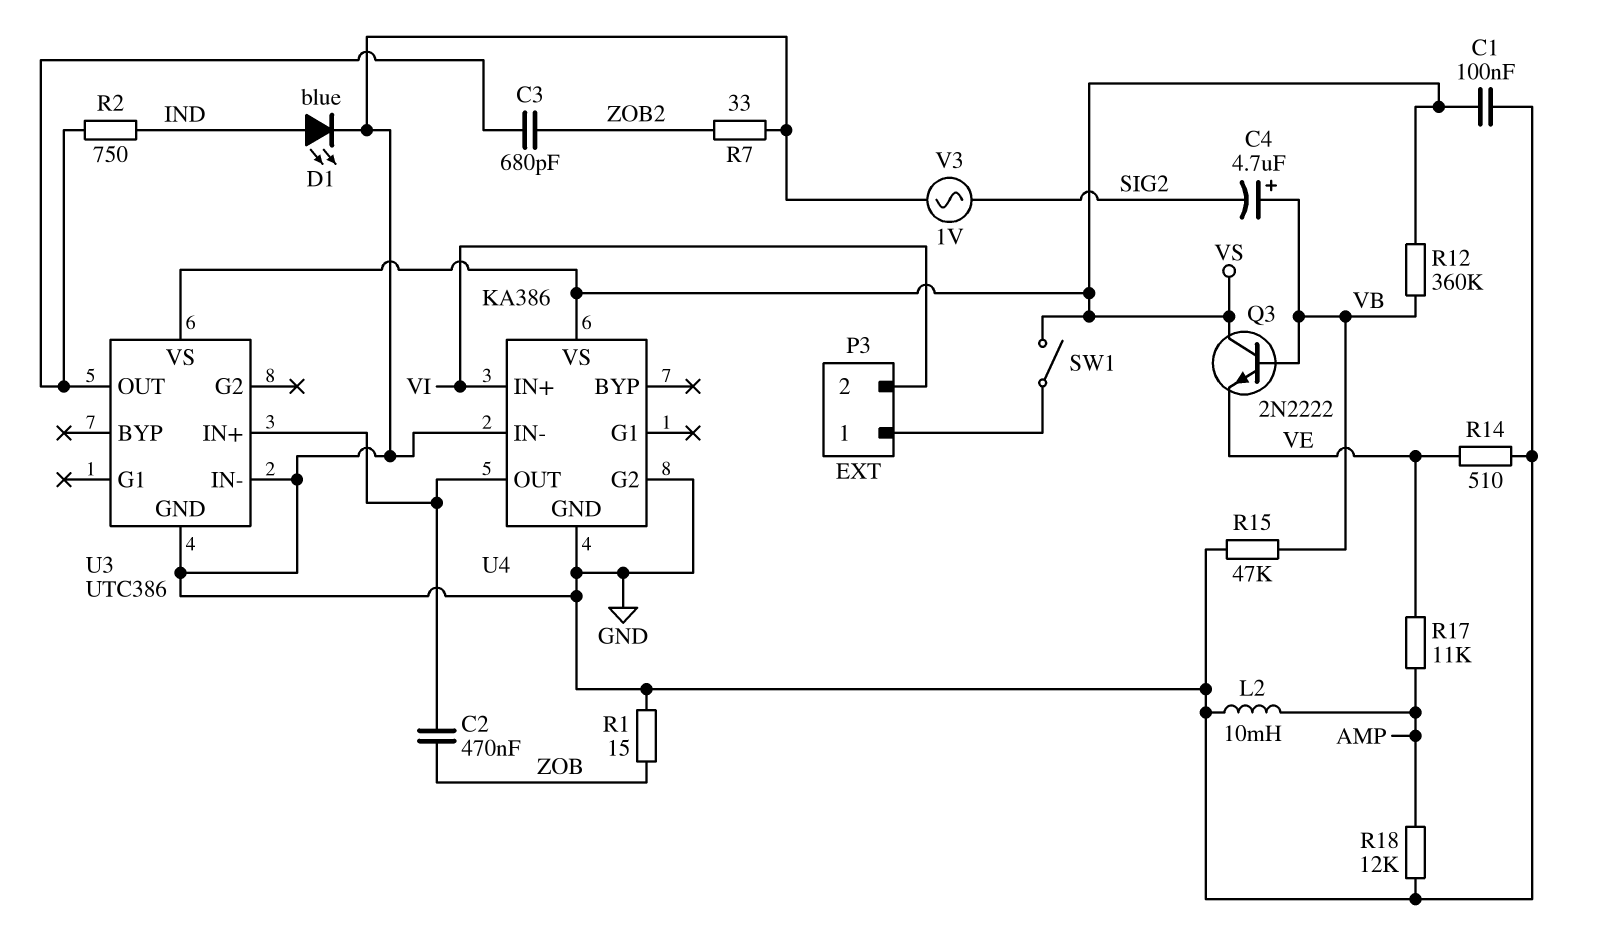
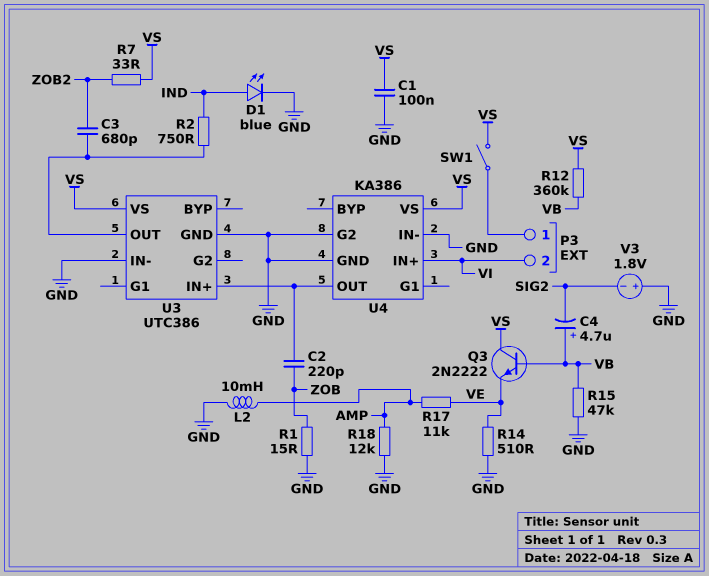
C2: 470nF (U3/IN+, ZOB) -> 220pF (U3/IN+, ZOB)
R7: 33 (GND, ZOB2) -> 33 (VS, ZOB2)
V3: AC 1V (GND, SIG2) -> 1.8V (plus GND, minus SIG2)

